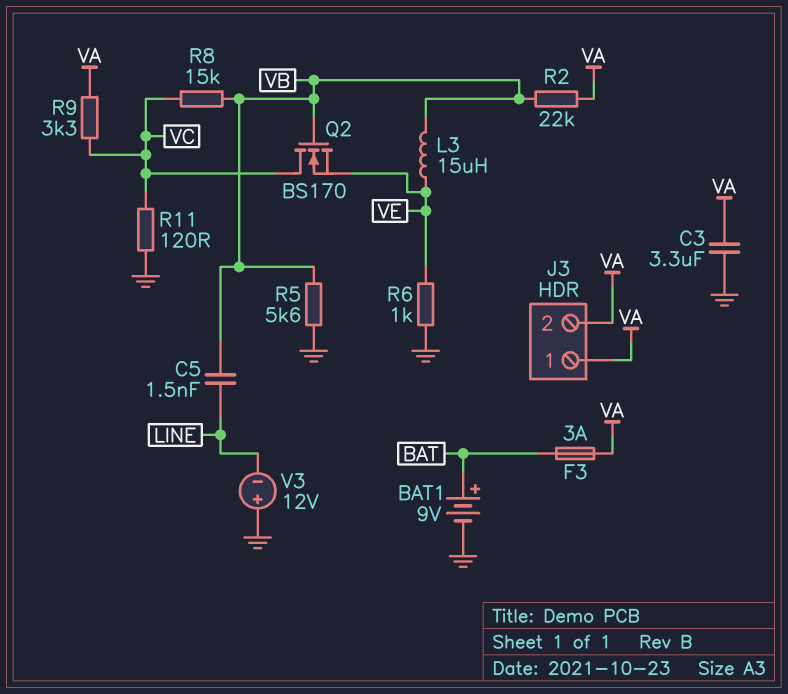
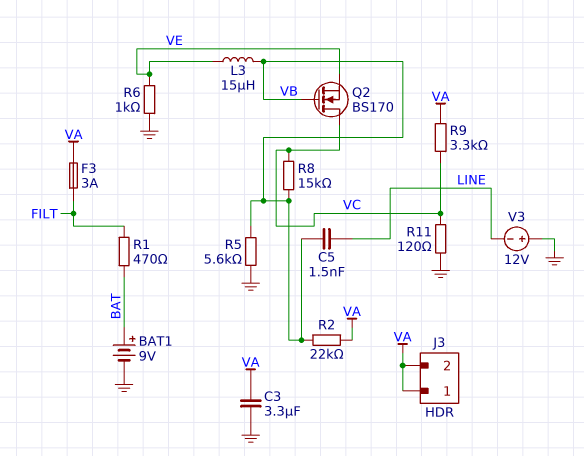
F3: 3A (BAT, VA) -> 3A (FILT, VA)
R1: none -> 470 (BAT, FILT)

